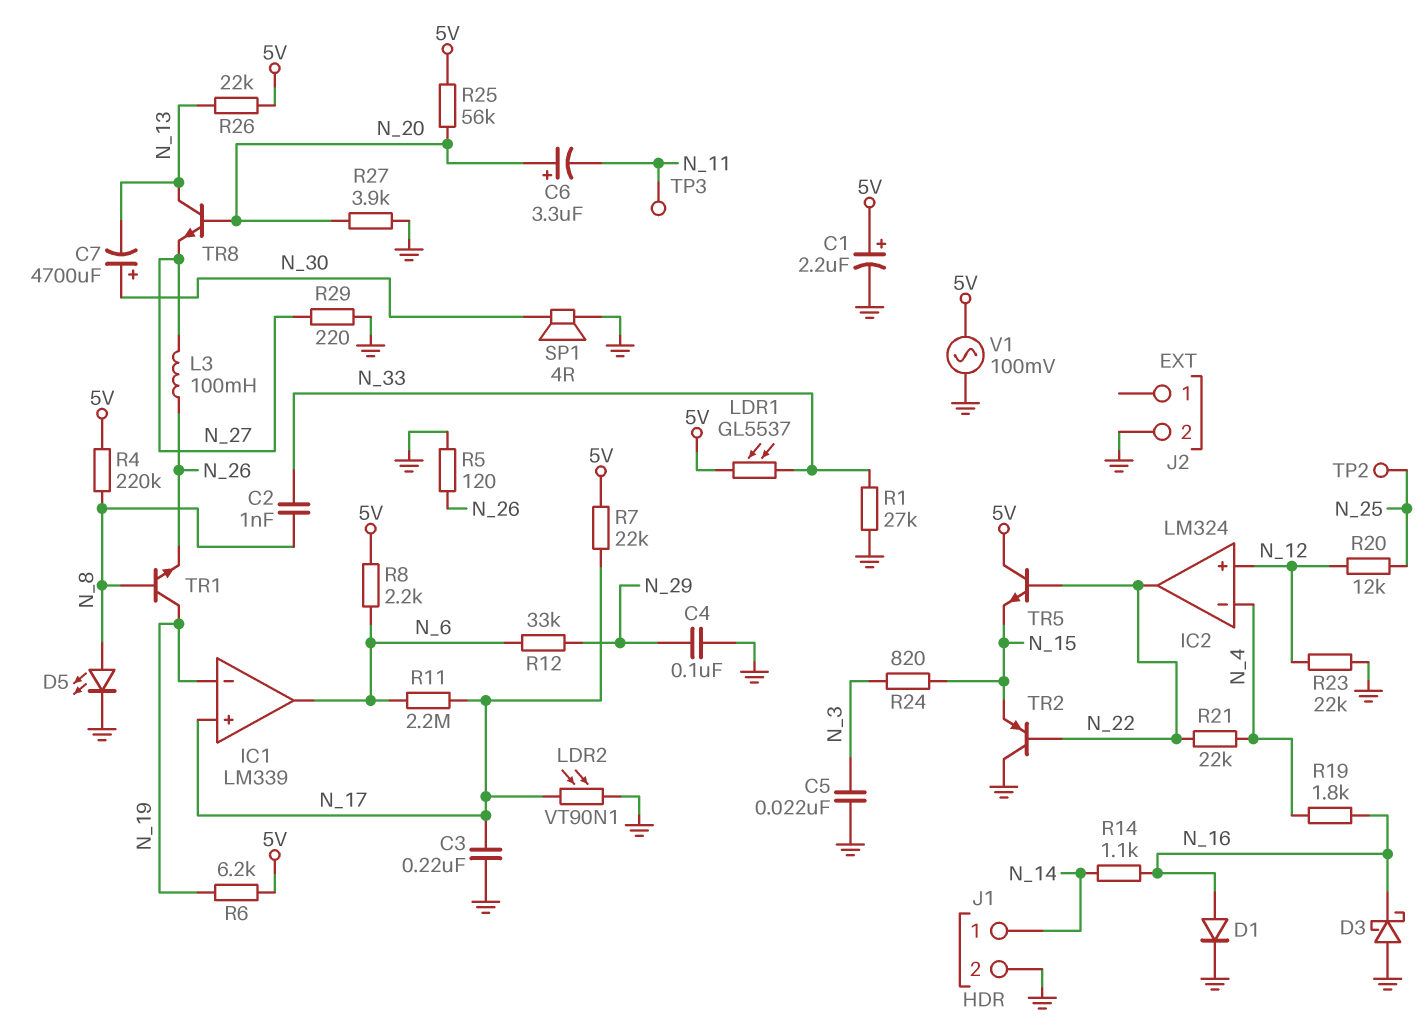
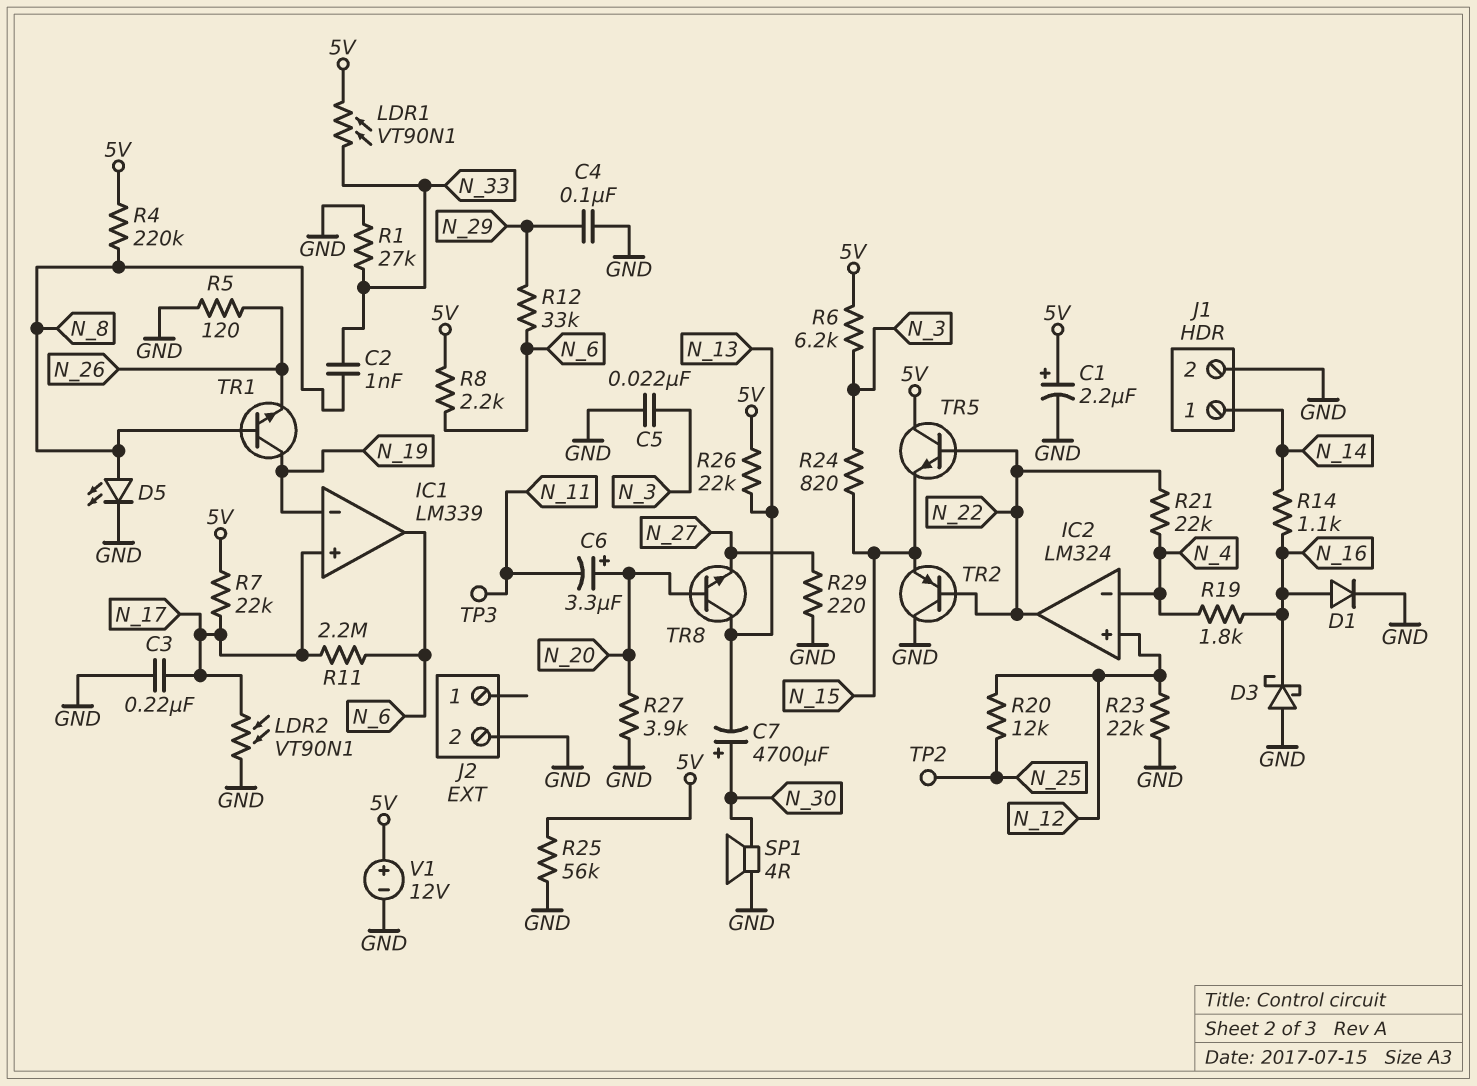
L3: 100mH (N_26, N_27) -> none
LDR1: GL5537 (5V, N_33) -> VT90N1 (5V, N_33)
R6: 6.2k (5V, N_19) -> 6.2k (5V, N_3)
R25: 56k (5V, N_20) -> 56k (5V, GND)
V1: AC 100mV (5V, GND) -> 12V (plus 5V, minus GND)

